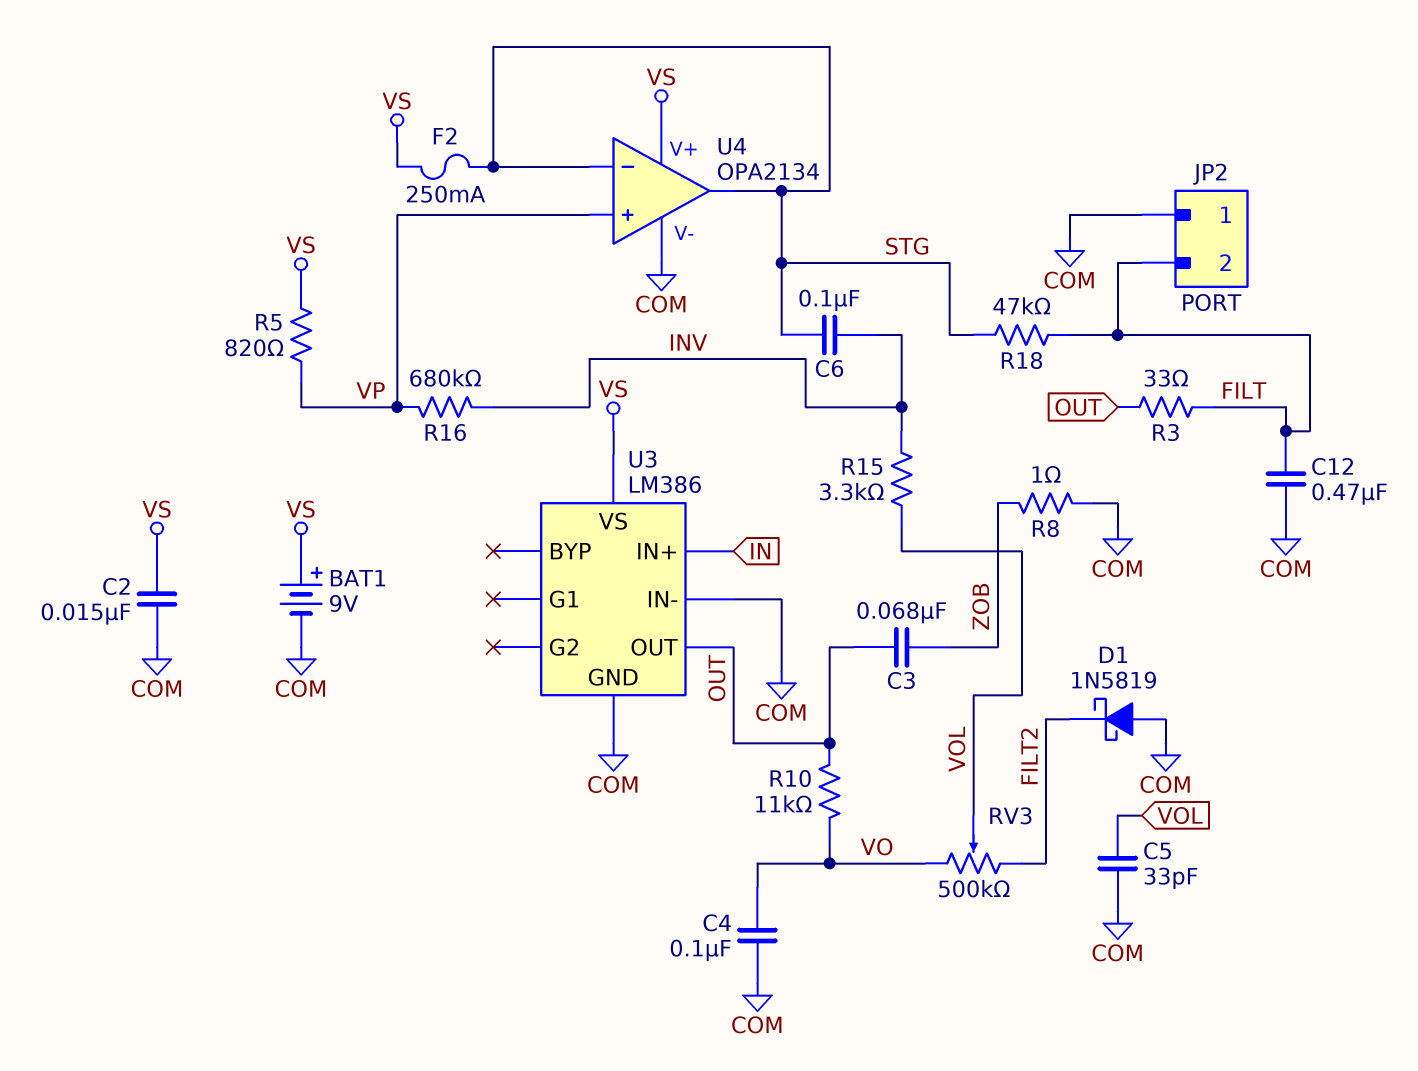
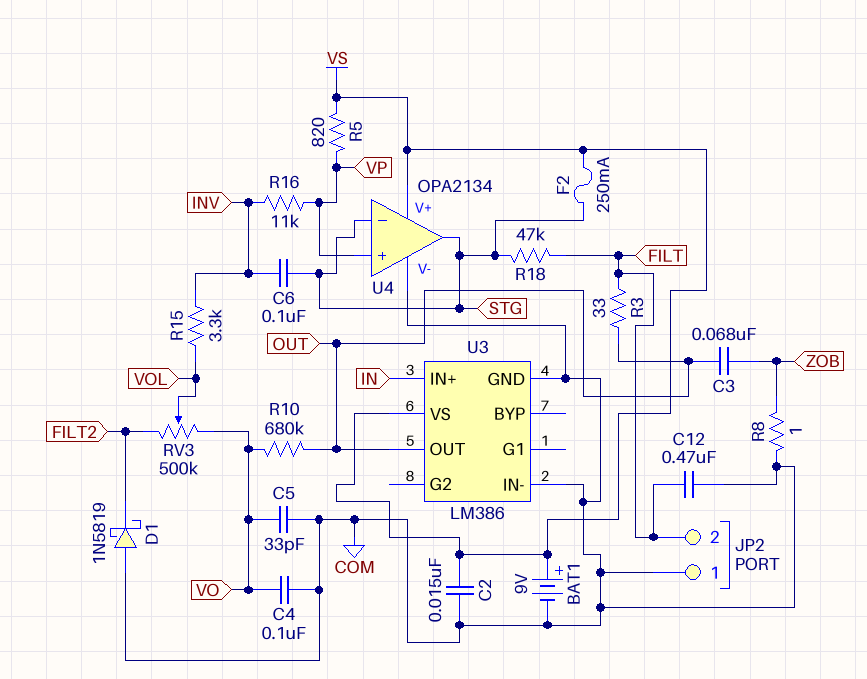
C5: 33pF (COM, VOL) -> 33pF (COM, VO)
R10: 11k (OUT, VO) -> 680k (OUT, VO)
R16: 680k (INV, VP) -> 11k (INV, VP)

